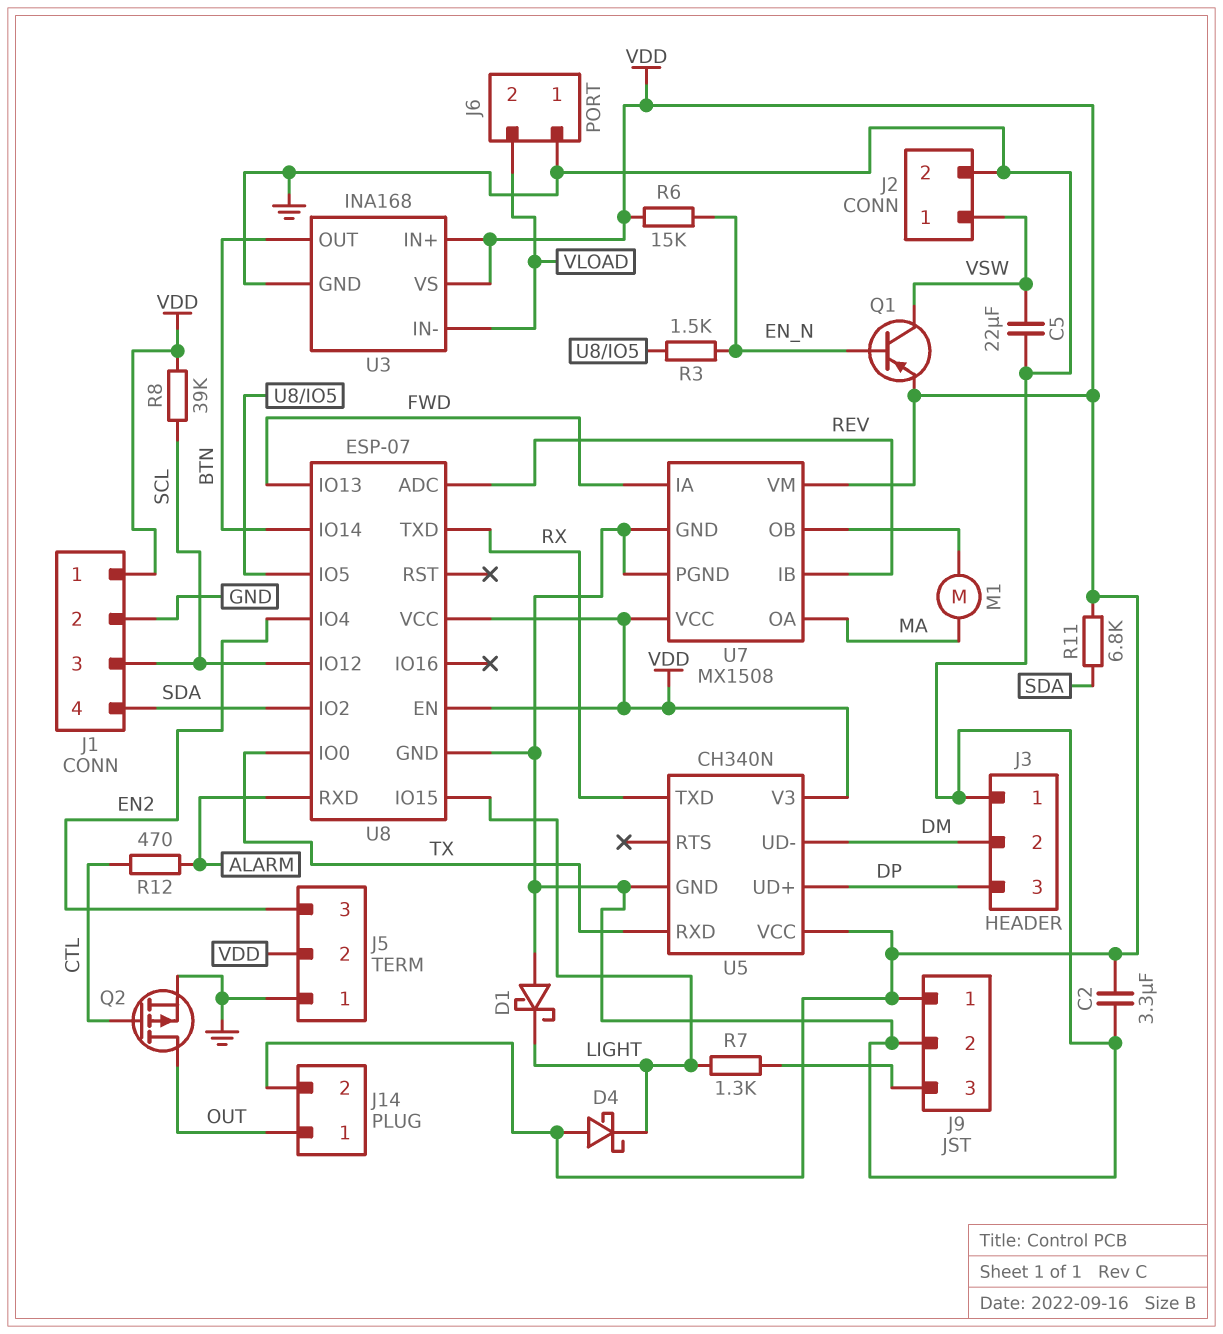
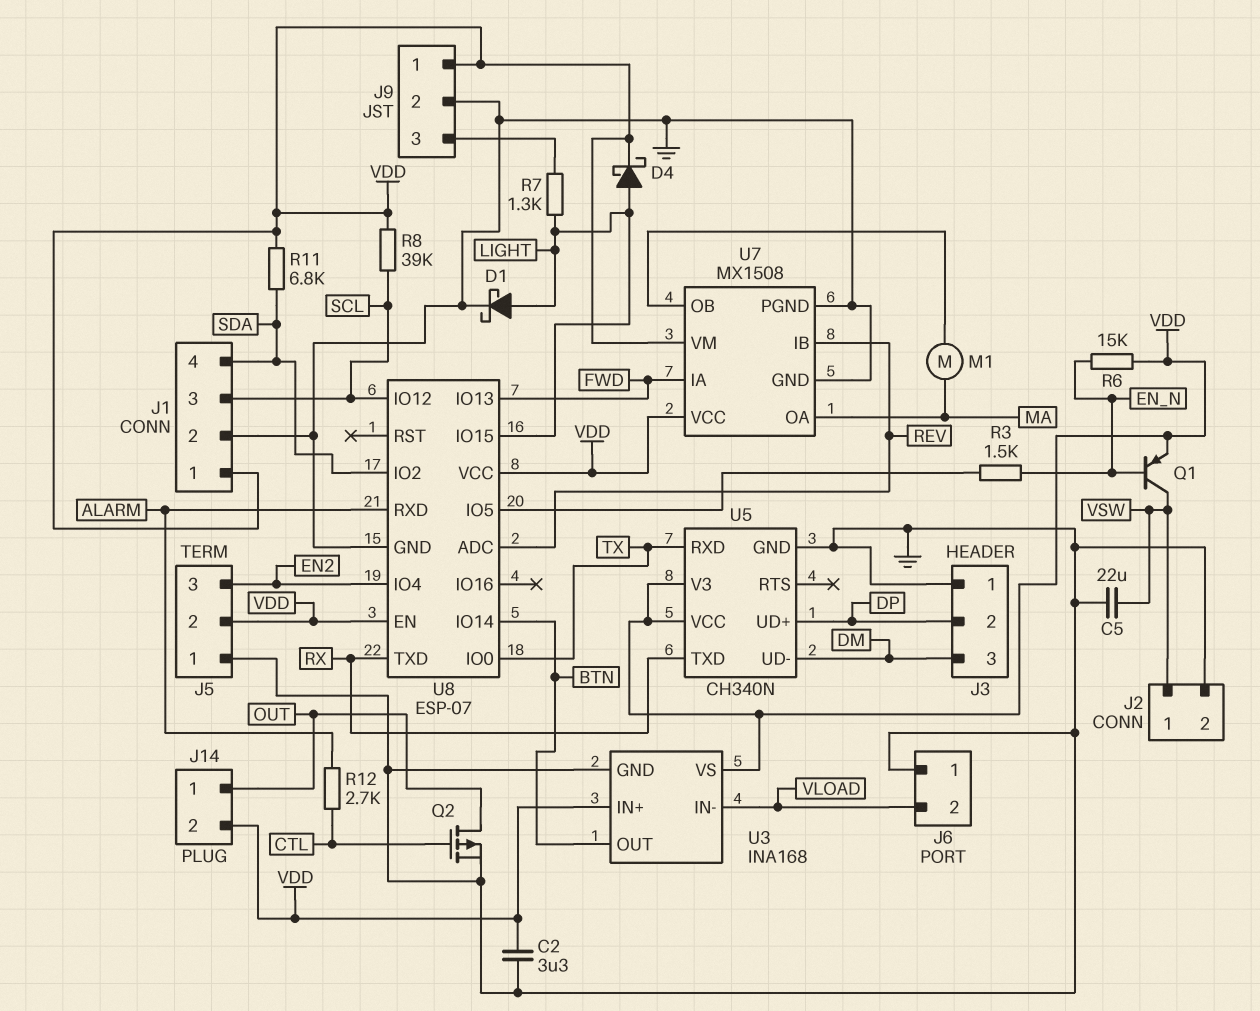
D1: schottky (A GND, K LIGHT) -> schottky (A LIGHT, K GND)
D4: schottky (A VDD, K LIGHT) -> schottky (A LIGHT, K VDD)
J3 pin 2: DM -> DP
J3 pin 3: DP -> DM
R12: 470 (ALARM, CTL) -> 2.7k (ALARM, CTL)

